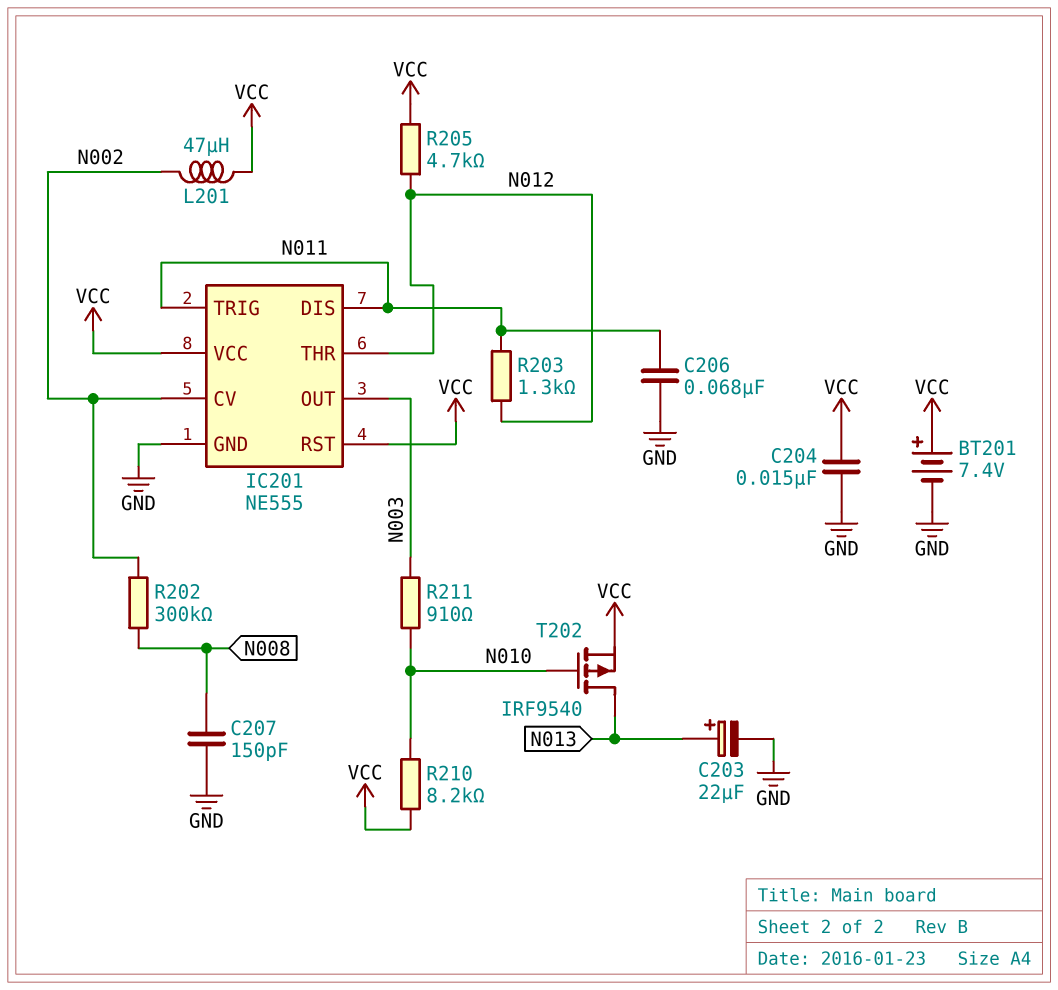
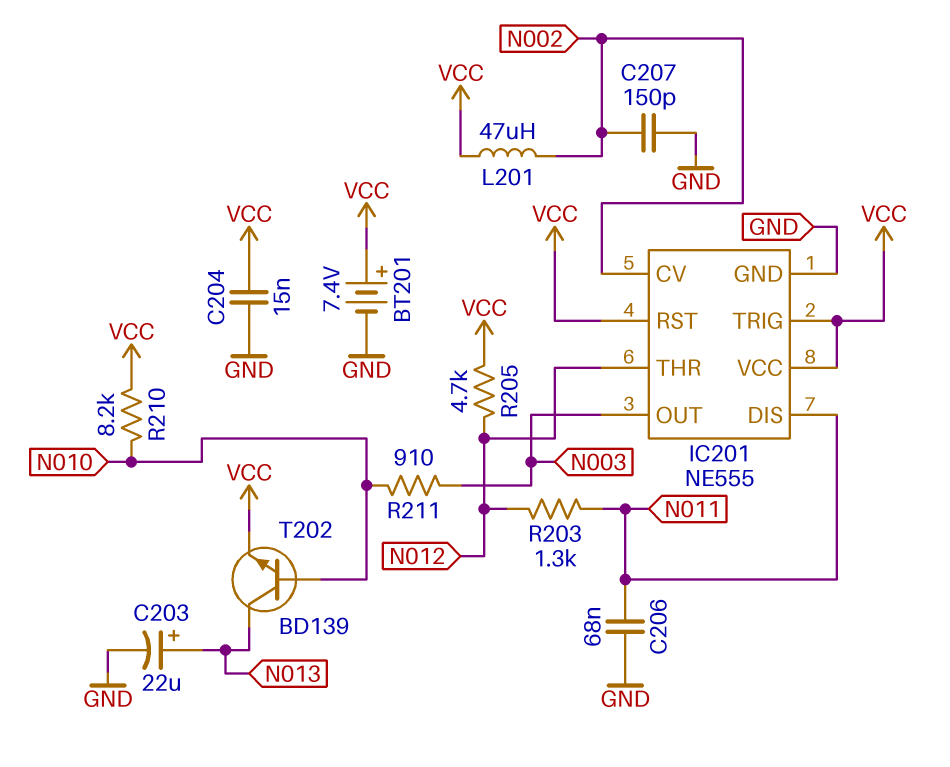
C207: 150pF (GND, N008) -> 150pF (GND, N002)
IC201 pin TRIG: N011 -> VCC
R202: 300k (N002, N008) -> none
T202: PMOS IRF9540 (G N010, D N013, S VCC) -> NPN BD139 (B N010, C N013, E VCC)

